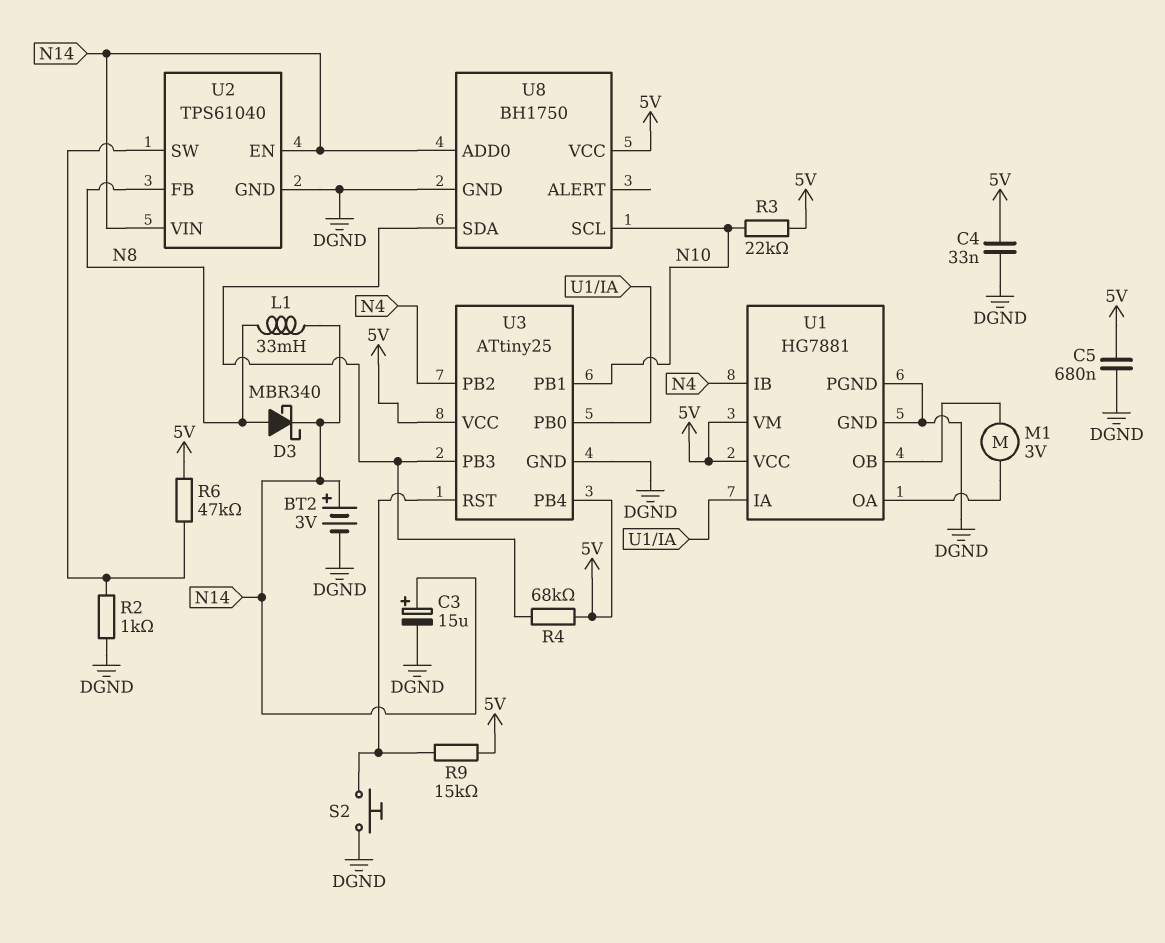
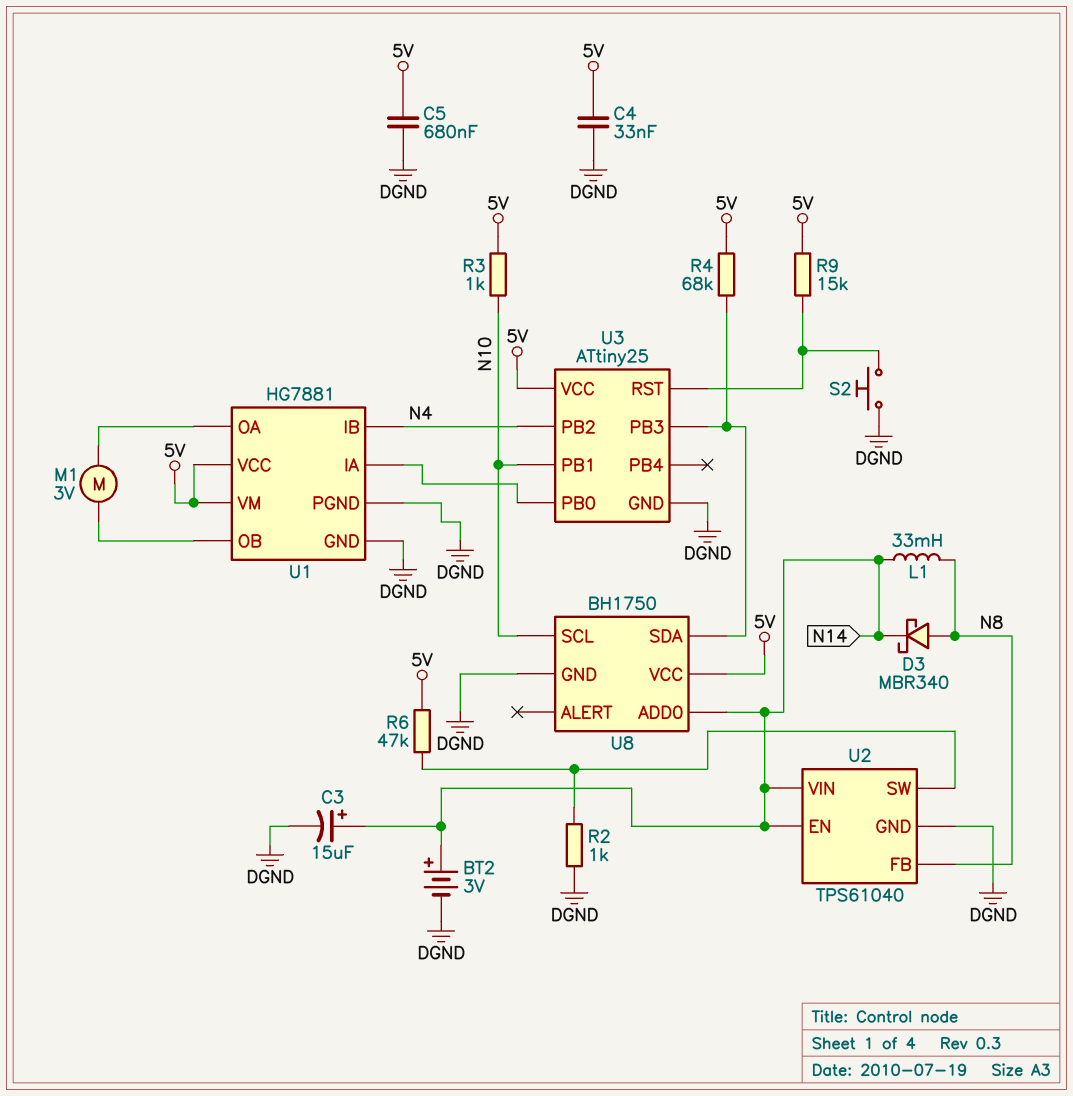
R3: 22k (5V, N10) -> 1k (5V, N10)
U3 pin PB4: 5V -> none

